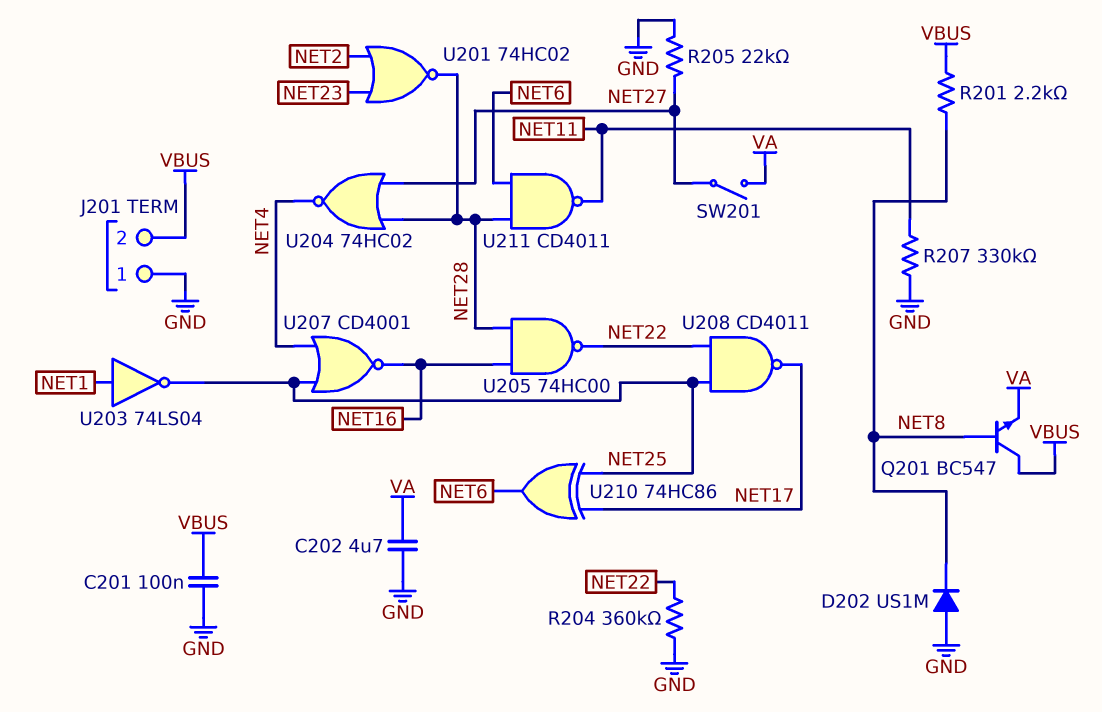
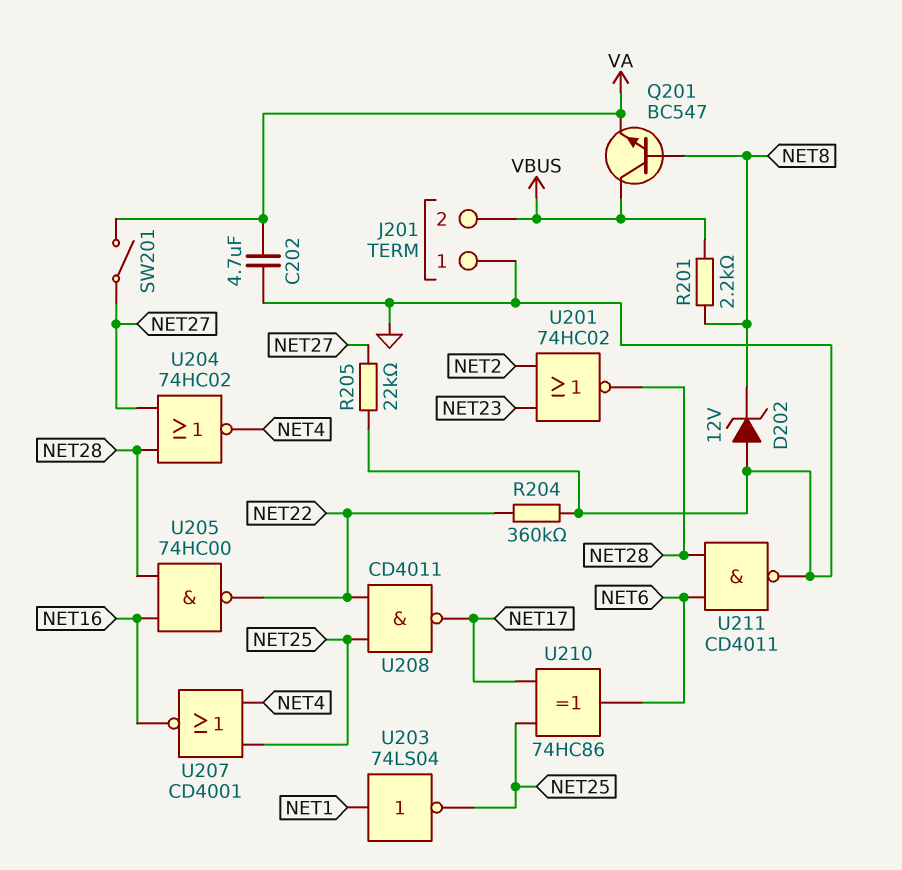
C201: 100nF (GND, VBUS) -> none
D202: diode US1M (A GND, K NET8) -> zener 12V (A GND, K NET8)
R207: 330k (GND, NET11) -> none
U211: NAND CD4011 (in NET6, in NET28, out NET11) -> NAND CD4011 (in NET6, in NET28, out GND)

